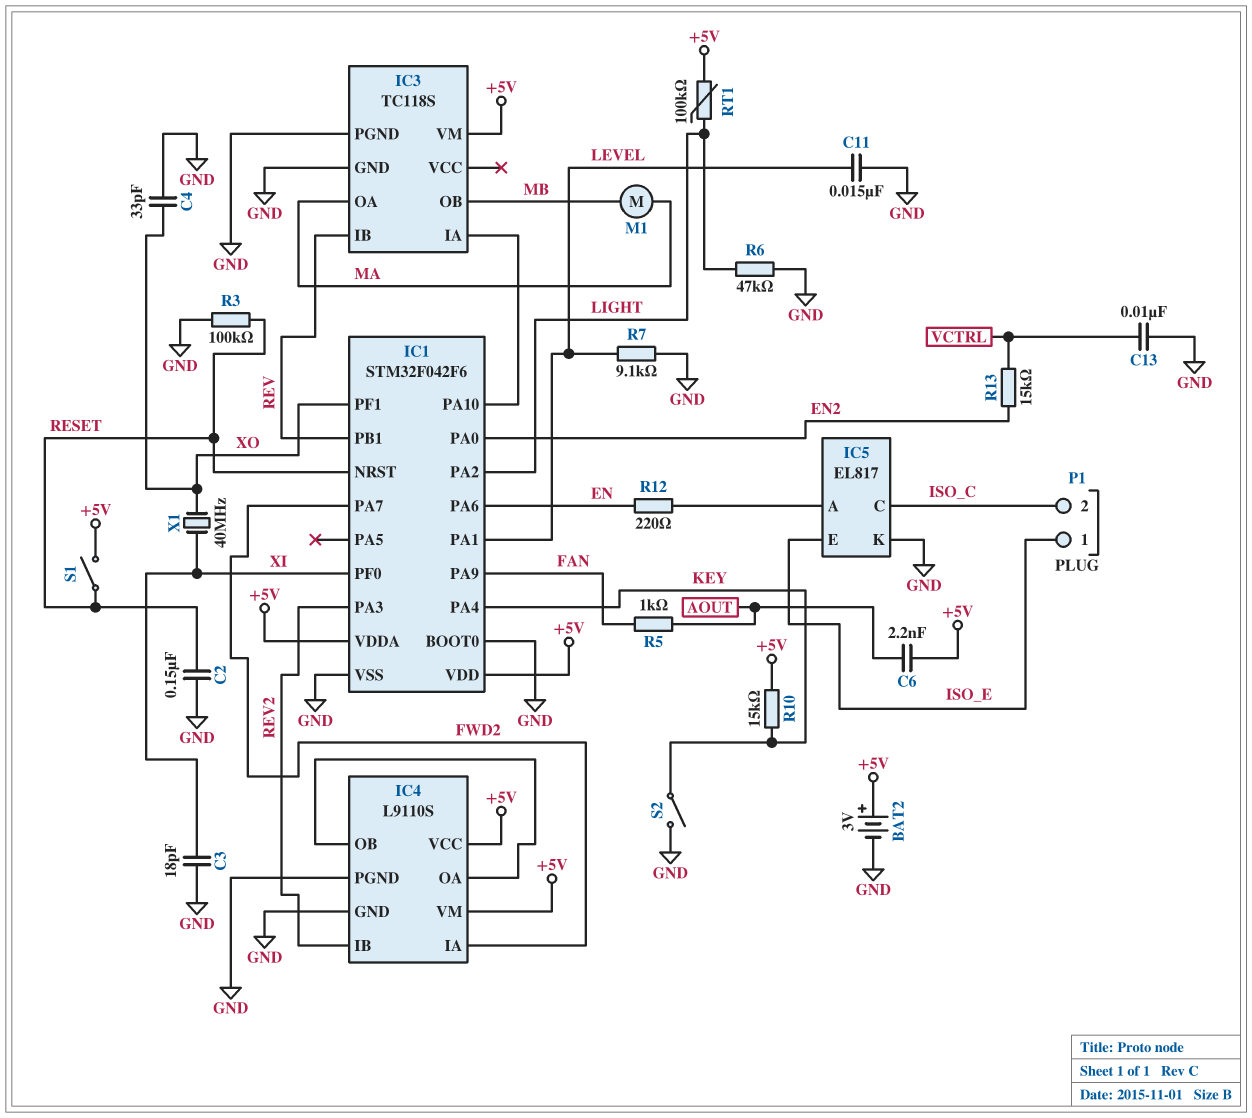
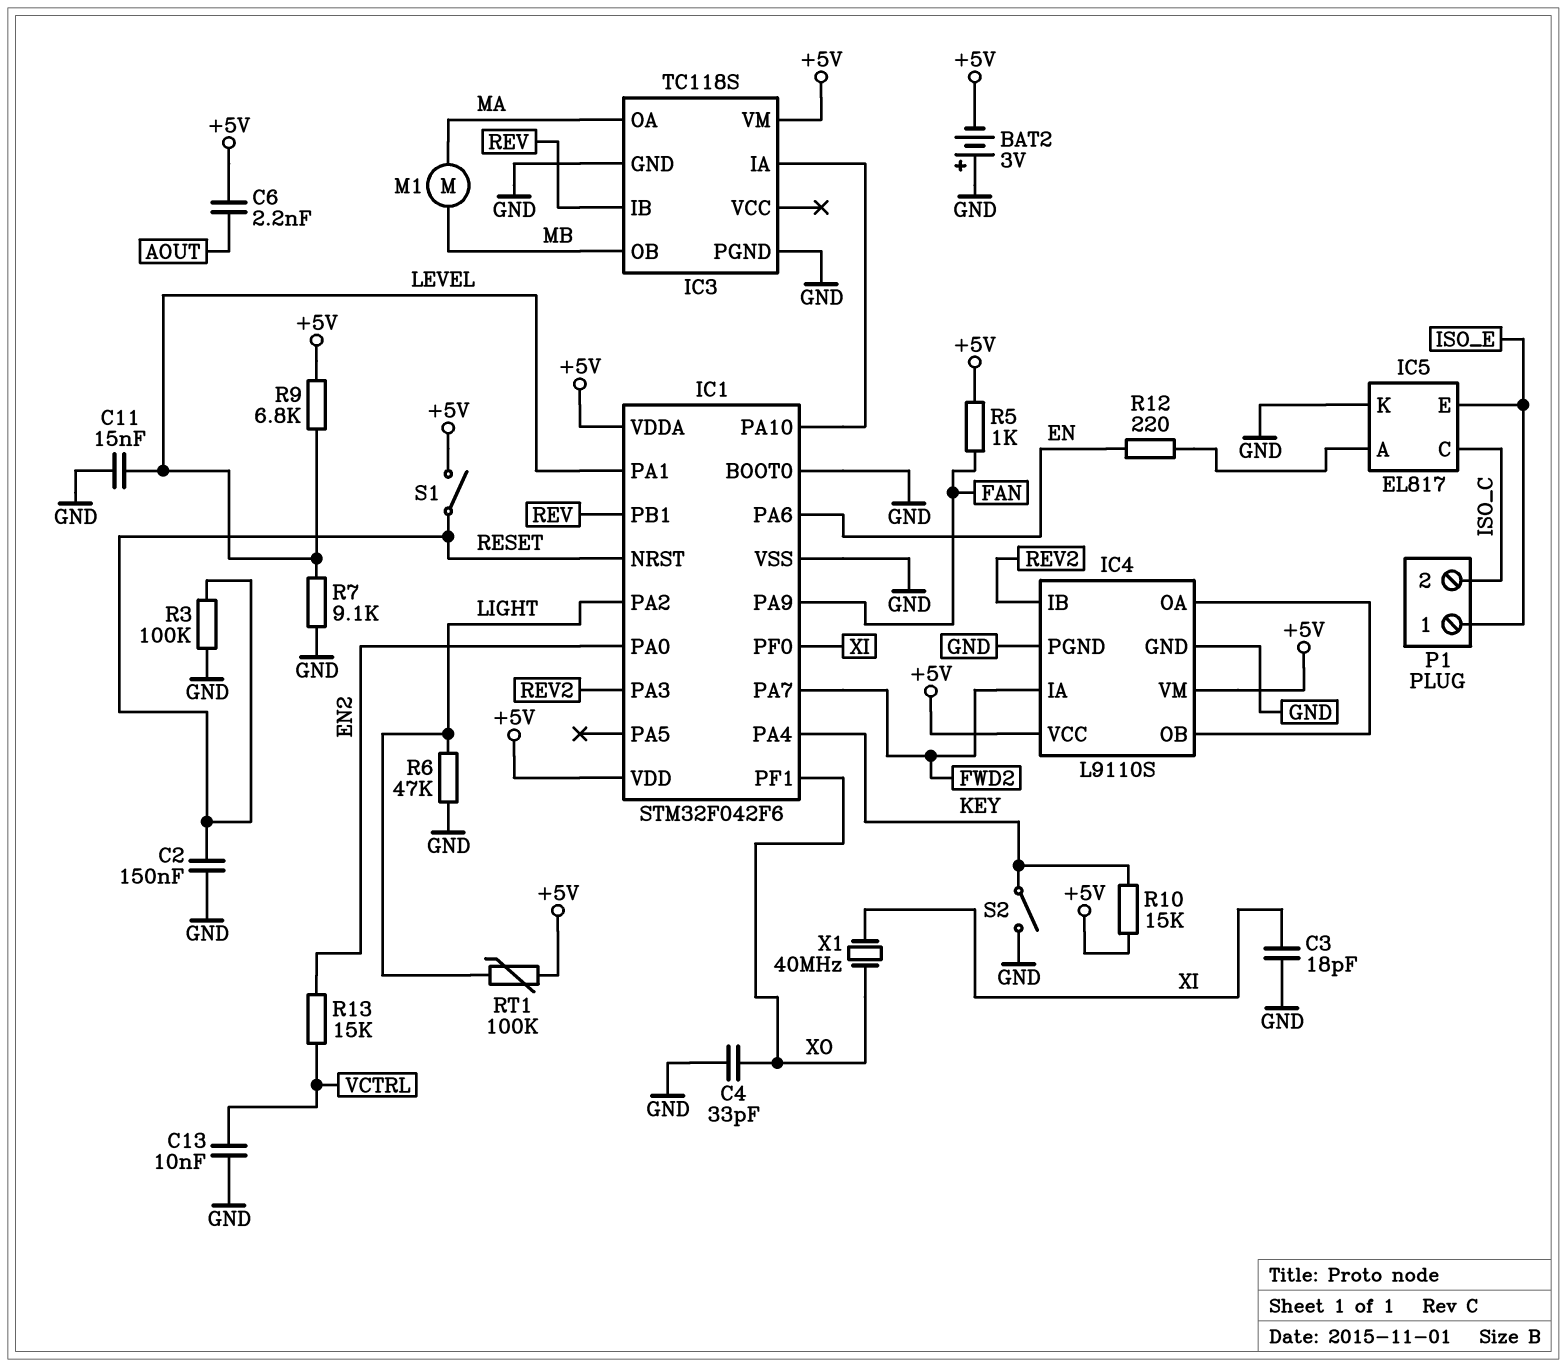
BAT2: 3V (plus +5V, minus GND) -> 3V (plus GND, minus +5V)
R5: 1k (AOUT, FAN) -> 1k (+5V, FAN)
R9: none -> 6.8k (+5V, LEVEL)

